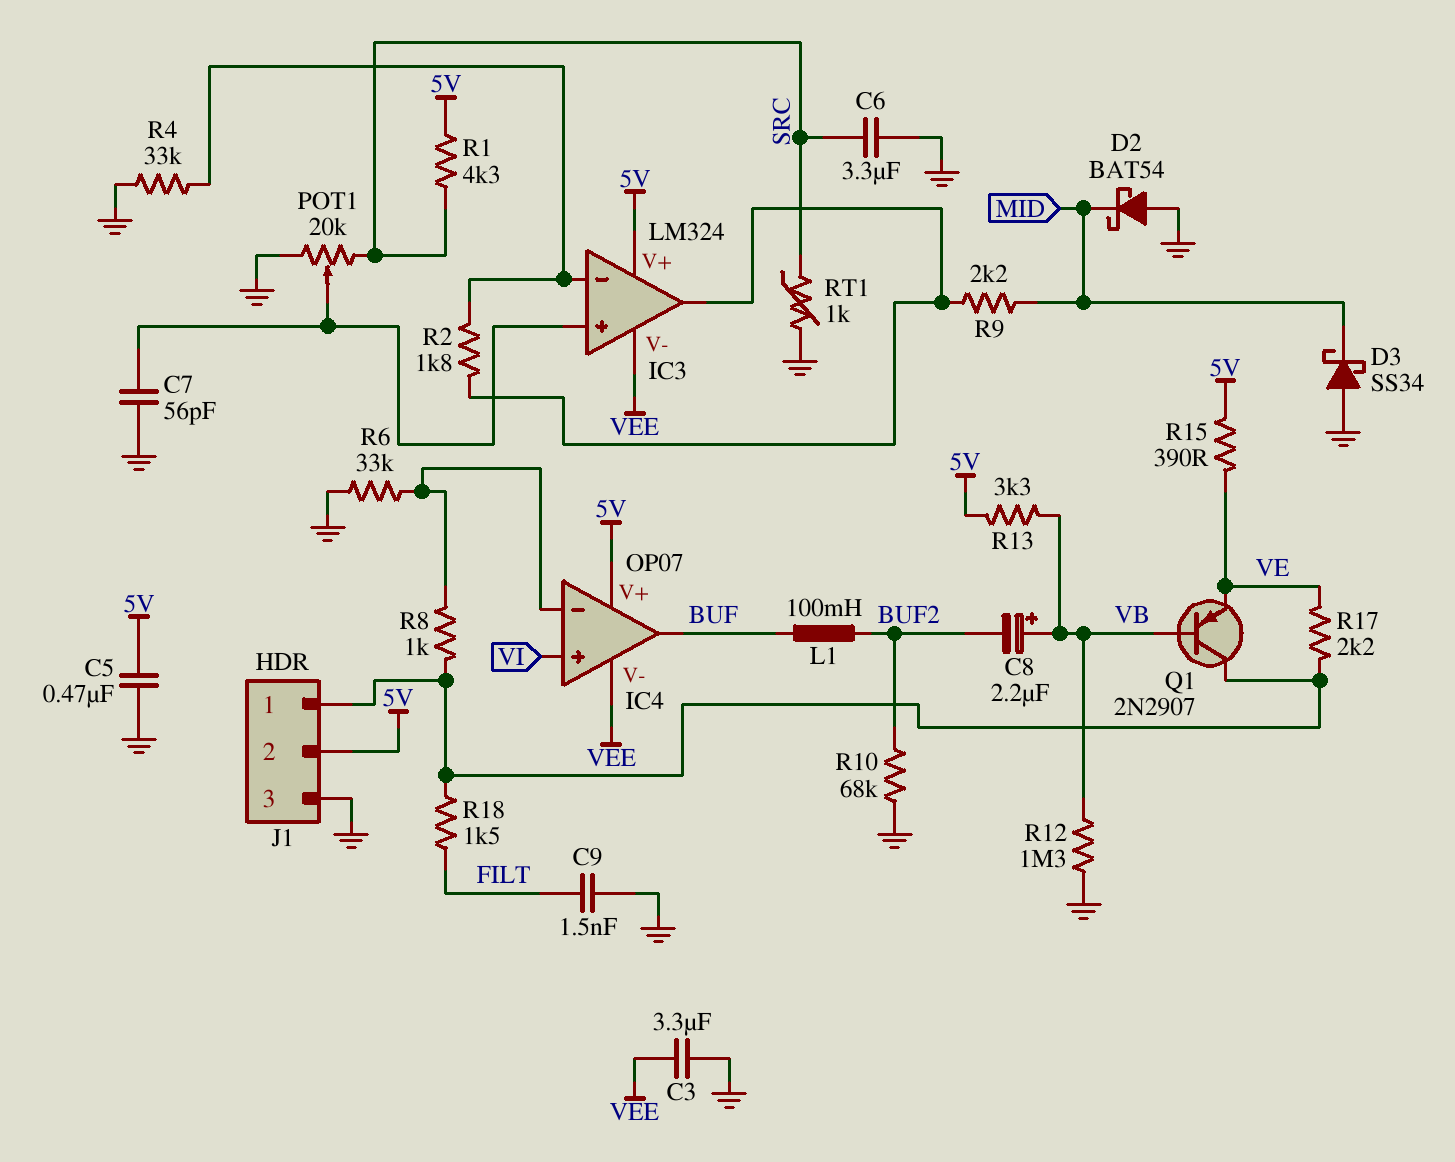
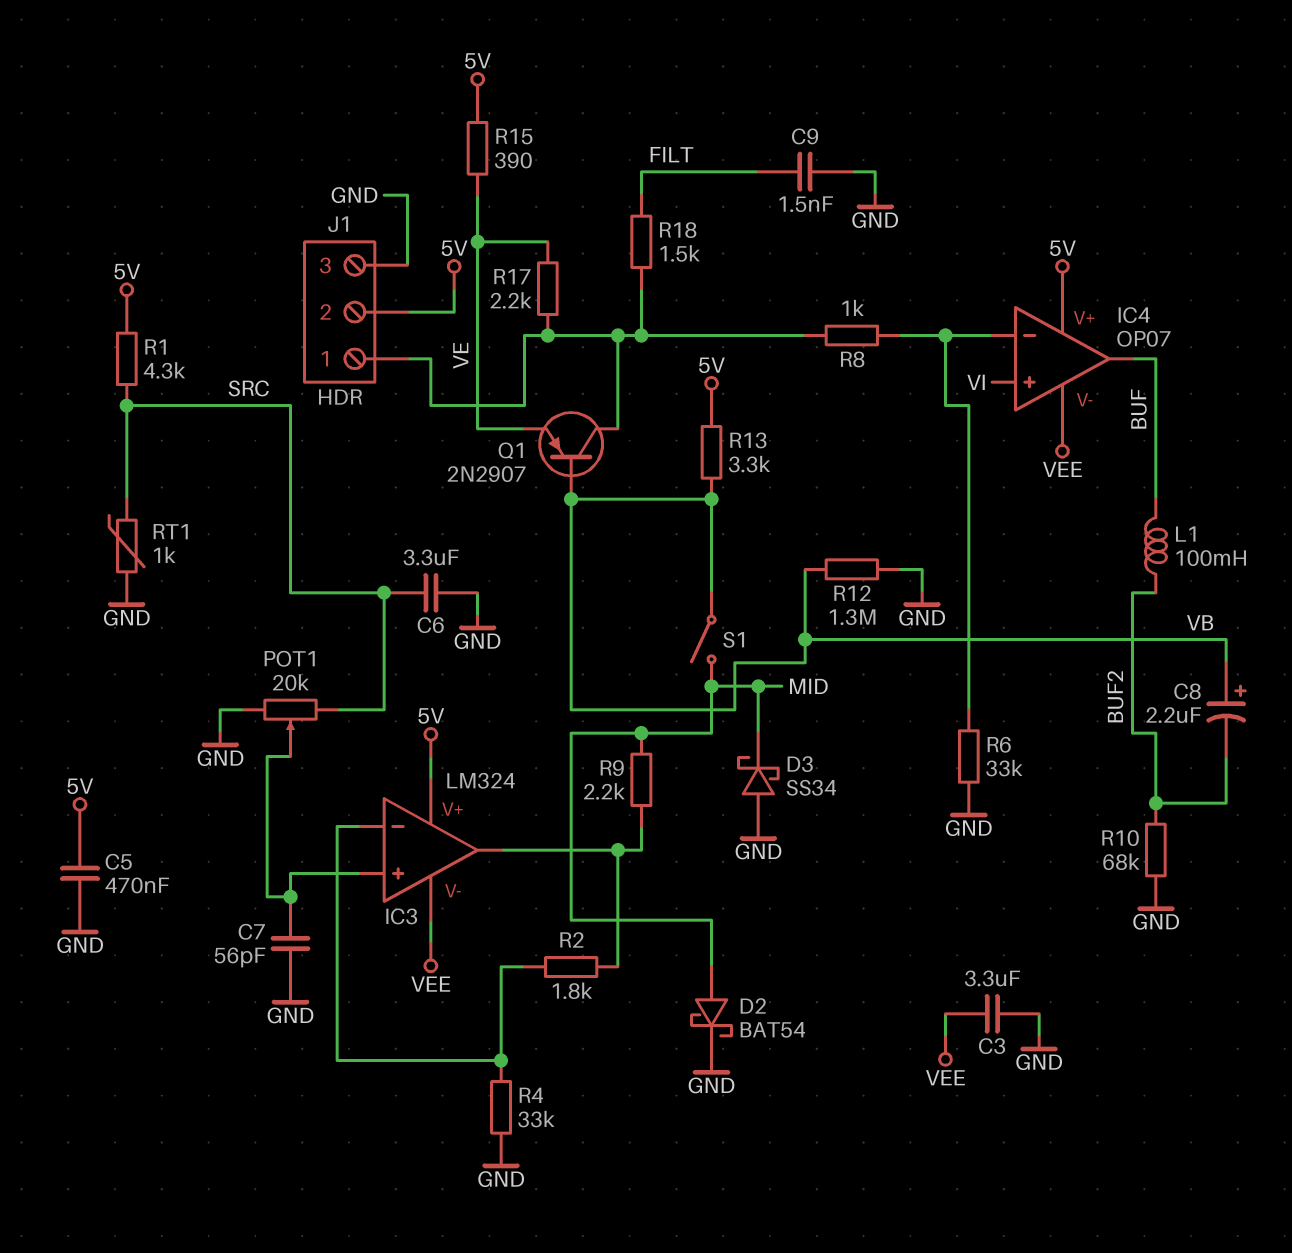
D2: schottky BAT54 (A GND, K MID) -> schottky BAT54 (A MID, K GND)
S1: none -> switch (MID, VB)

